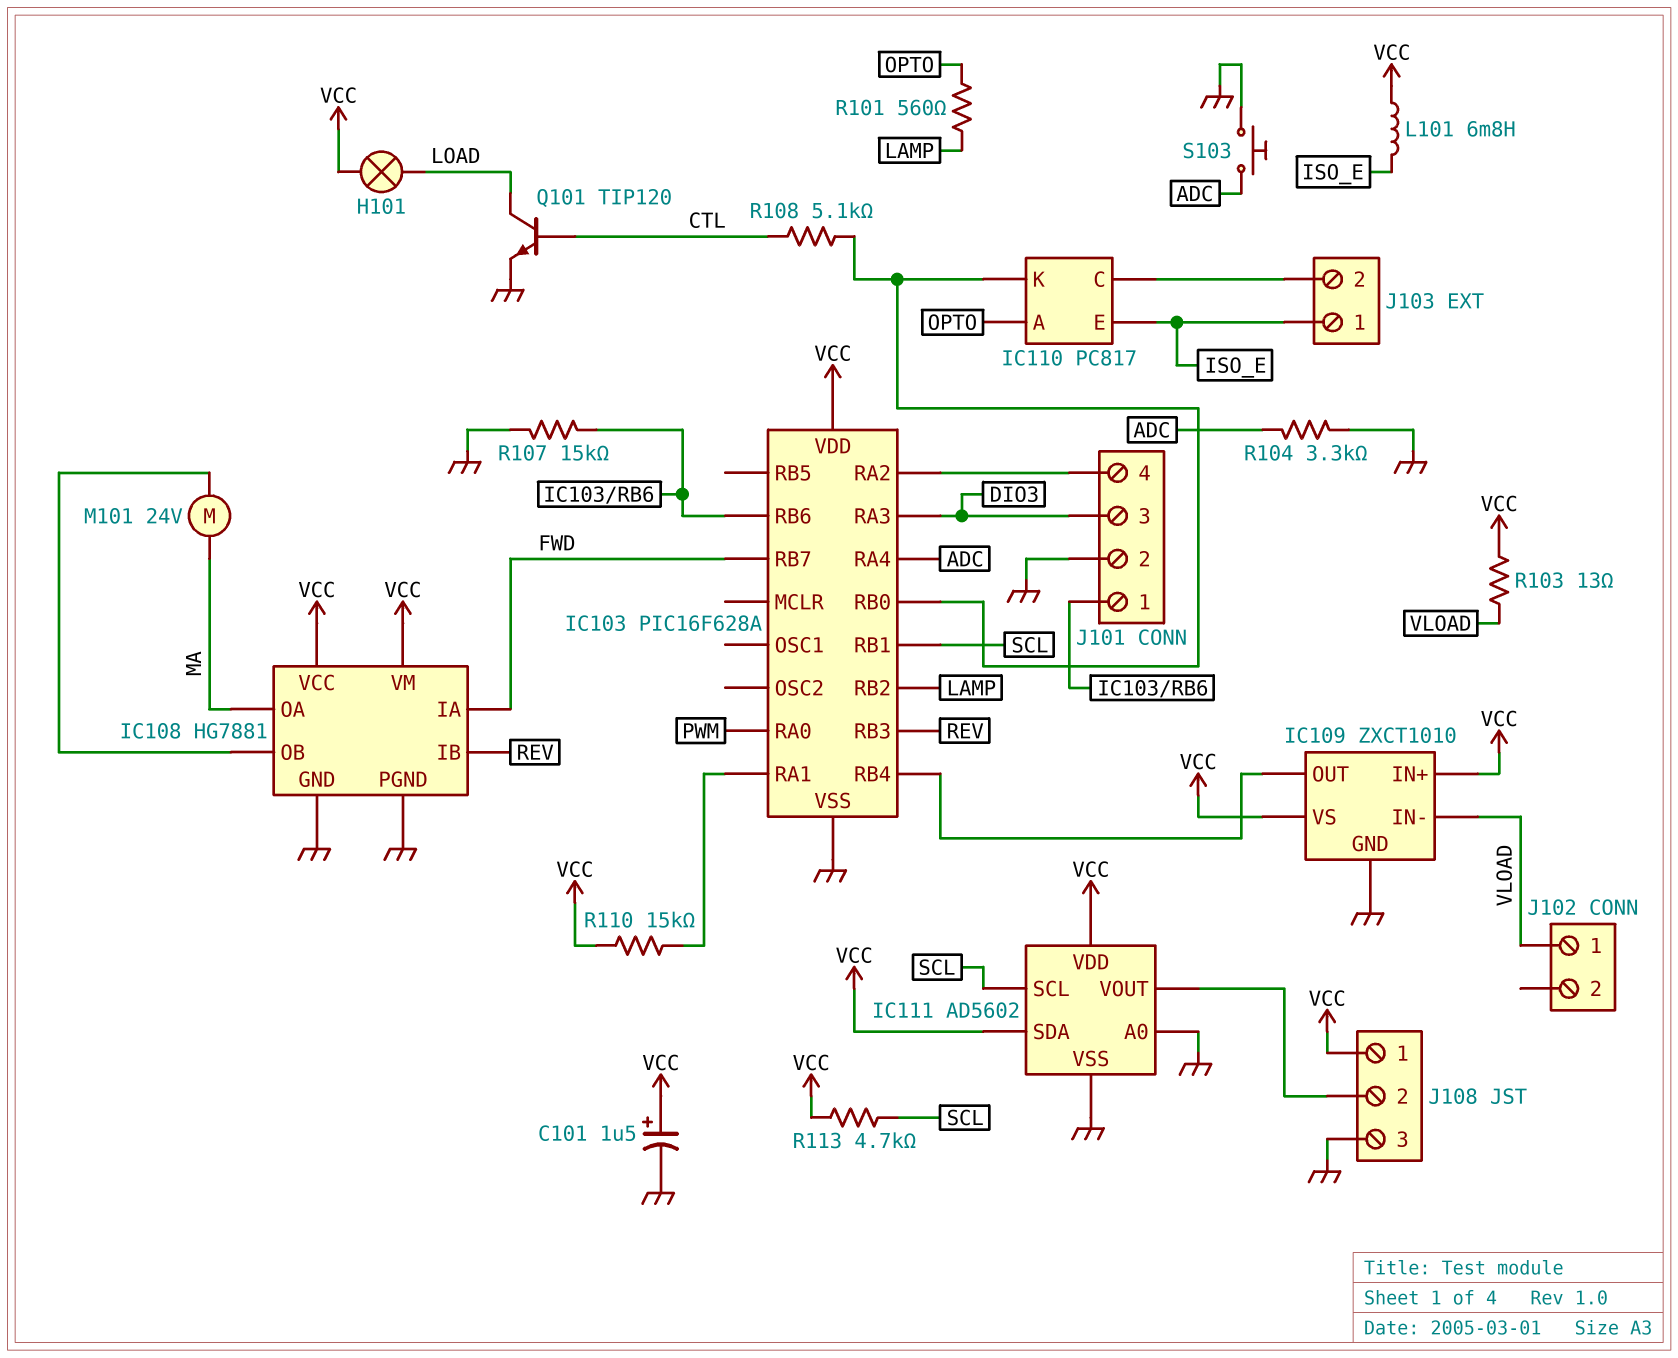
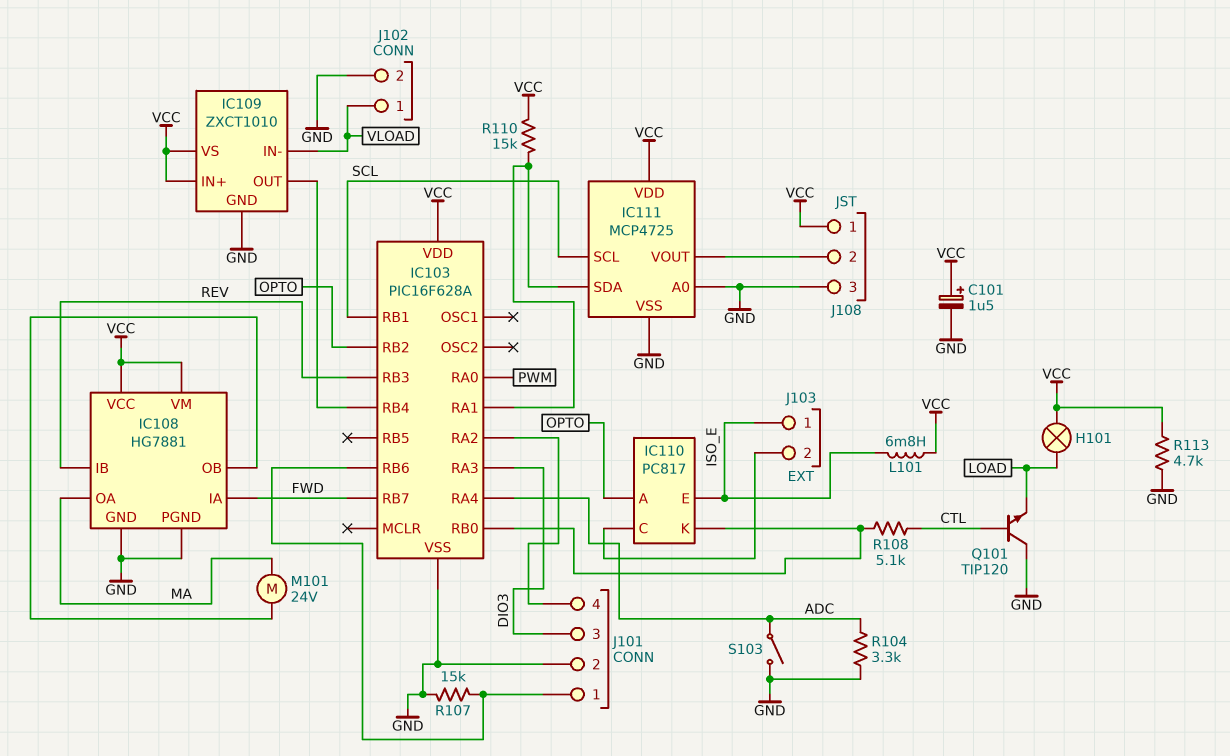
IC103 pin RB2: LAMP -> OPTO
IC111: AD5602 -> MCP4725
IC111 pin SDA: VCC -> IC103/RA1
J102 pin 2: none -> GND
Q101: NPN TIP120 (B CTL, C LOAD, E GND) -> NPN TIP120 (B CTL, C GND, E LOAD)
R101: 560 (LAMP, OPTO) -> none
R103: 13 (VCC, VLOAD) -> none
R113: 4.7k (SCL, VCC) -> 4.7k (GND, VCC)
S103: button (ADC, GND) -> switch (ADC, GND)

